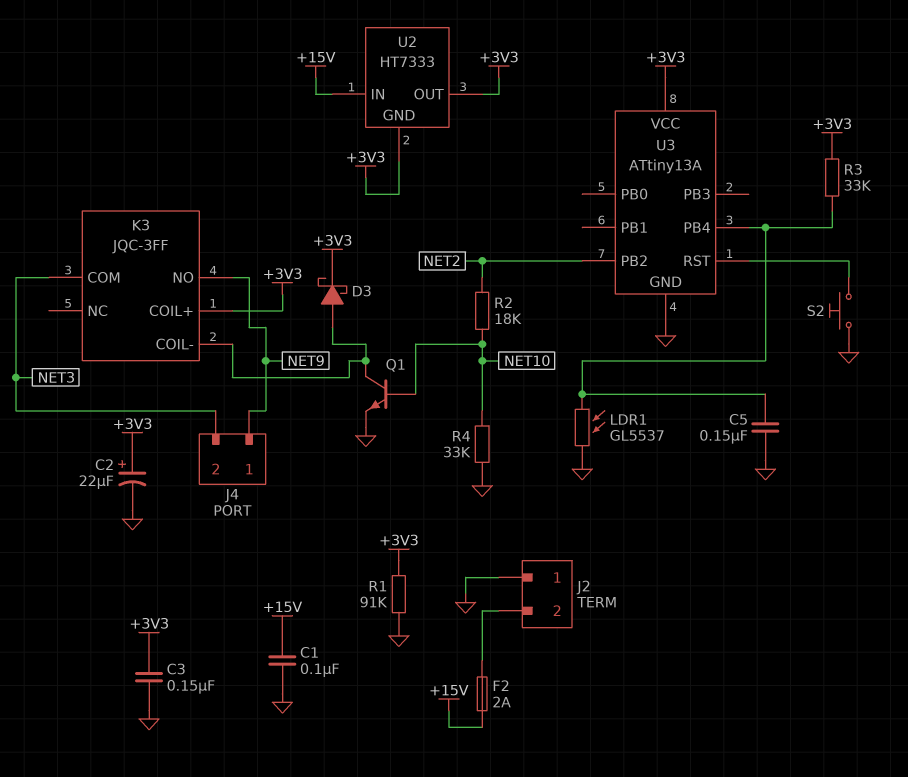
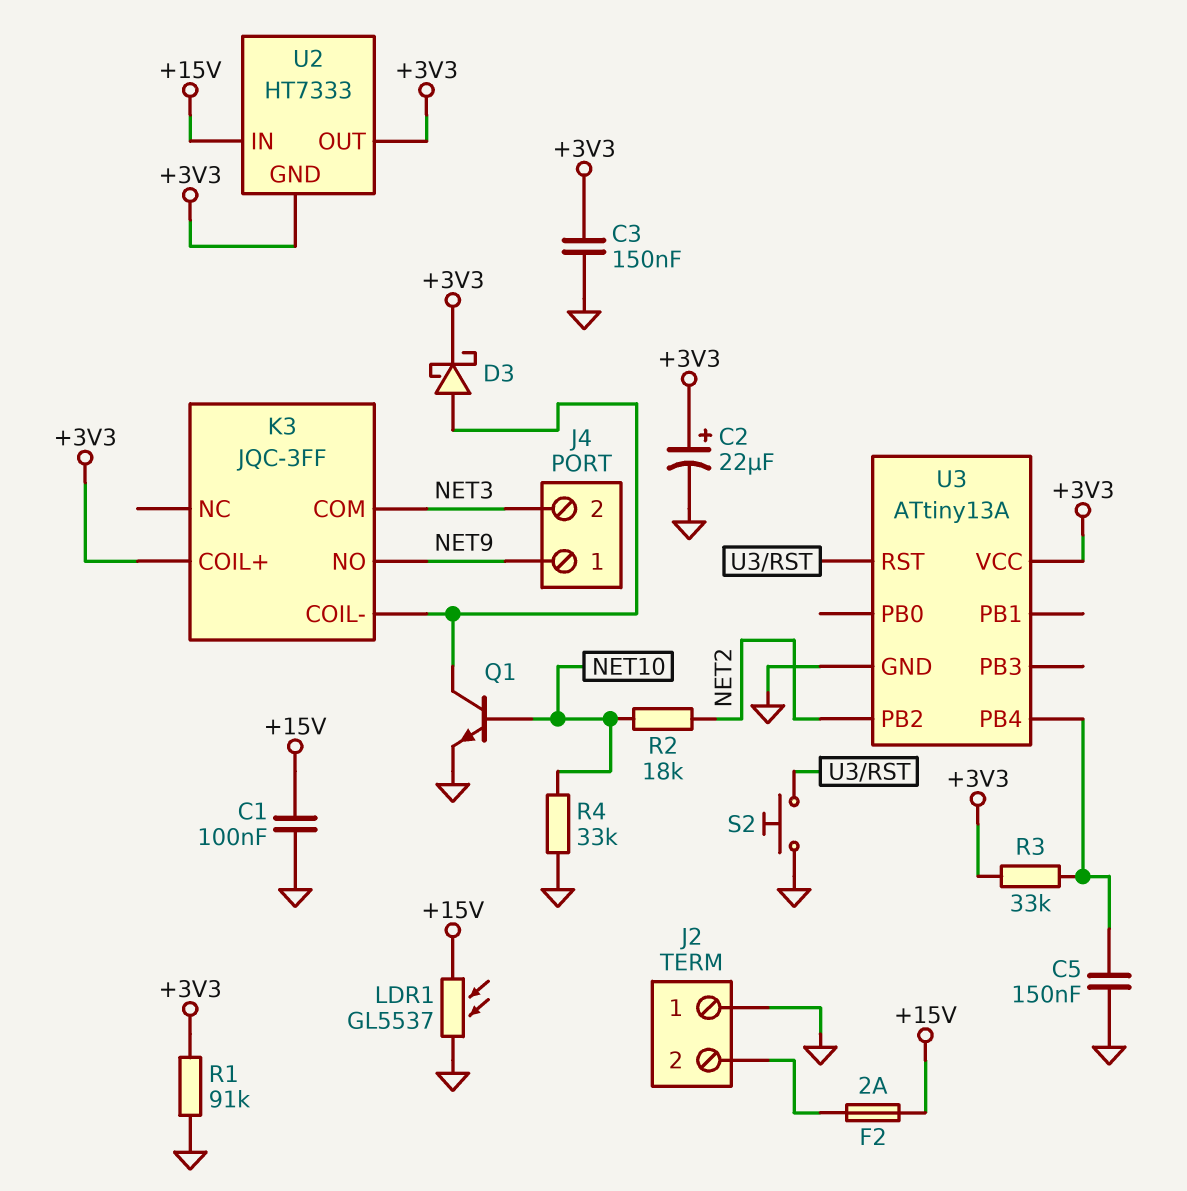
LDR1: GL5537 (GND, U3/PB4) -> GL5537 (+15V, GND)

